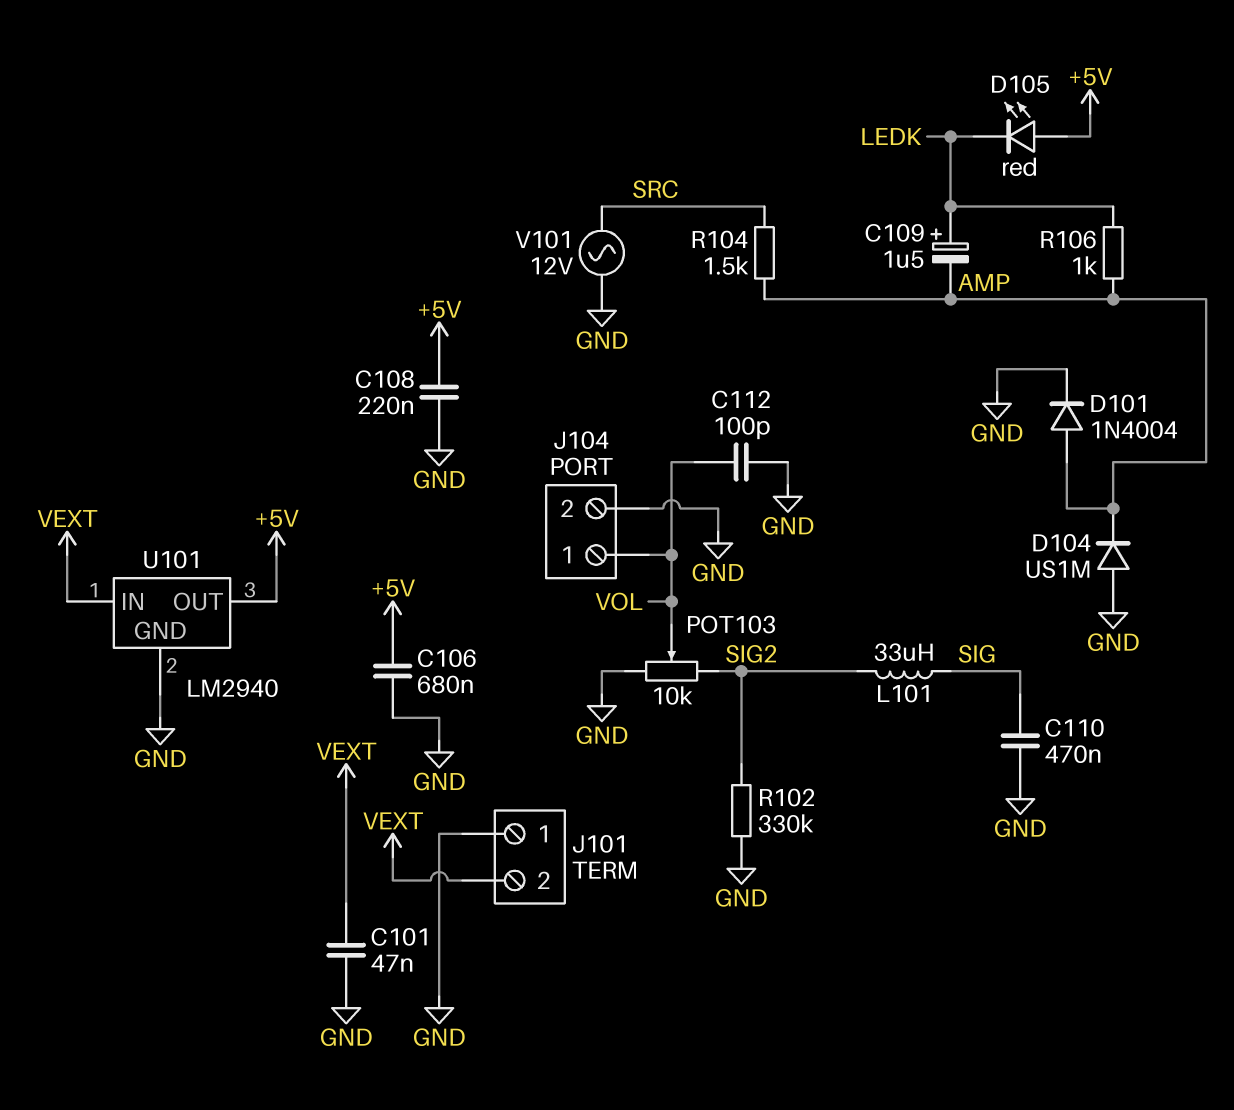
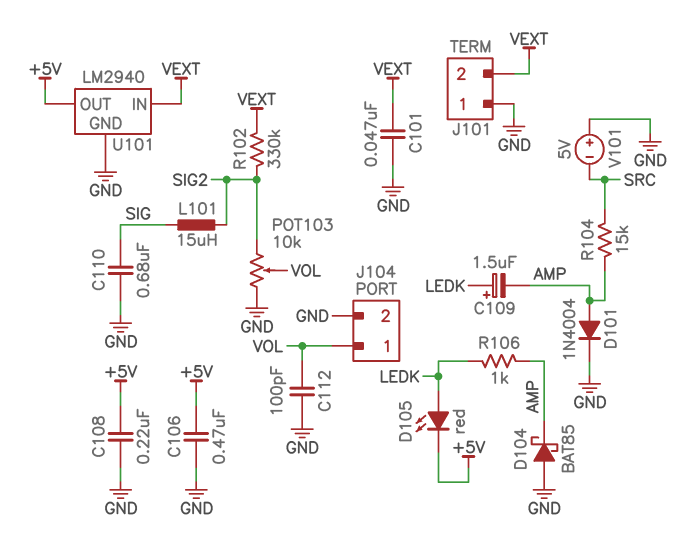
C106: 680nF (+5V, GND) -> 470nF (+5V, GND)
C110: 470nF (GND, SIG) -> 680nF (GND, SIG)
D104: diode US1M (A GND, K AMP) -> schottky BAT85 (A GND, K AMP)
D105: LED red (A +5V, K LEDK) -> LED red (A LEDK, K +5V)
L101: 33uH (SIG, SIG2) -> 15uH (SIG, SIG2)
R102: 330k (GND, SIG2) -> 330k (SIG2, VEXT)
R104: 1.5k (AMP, SRC) -> 15k (AMP, SRC)
V101: AC 12V (GND, SRC) -> 5V (plus GND, minus SRC)

